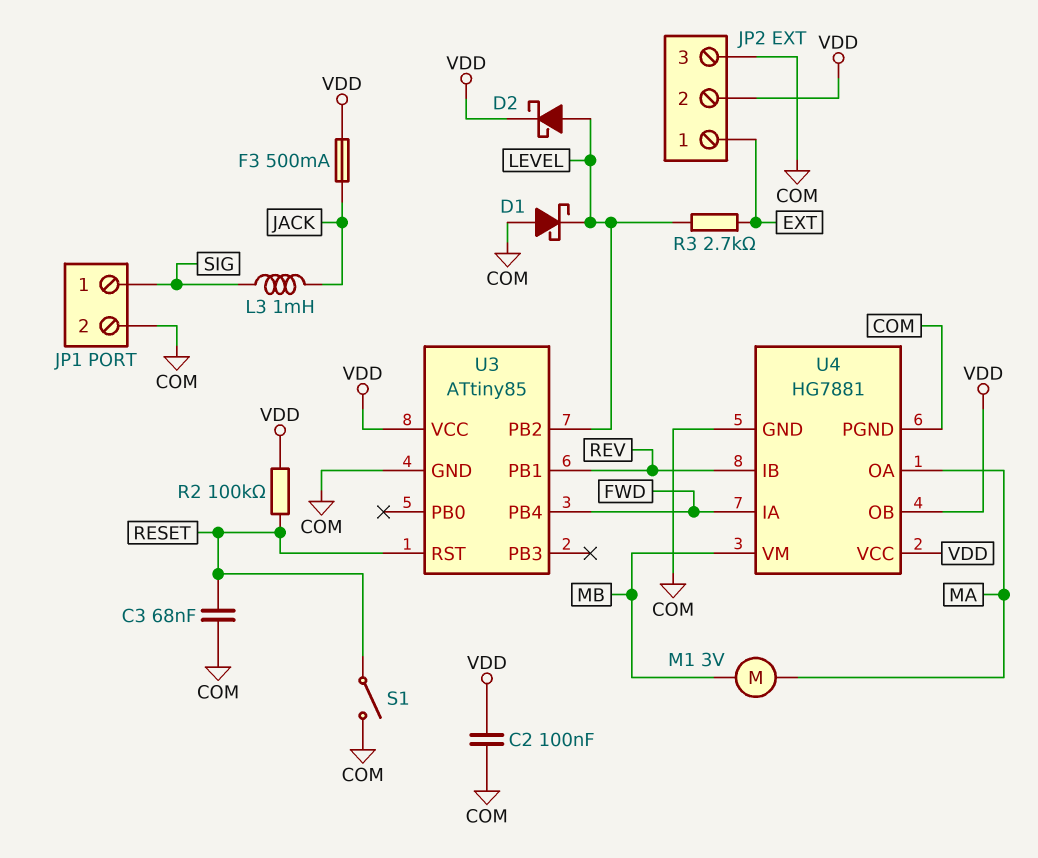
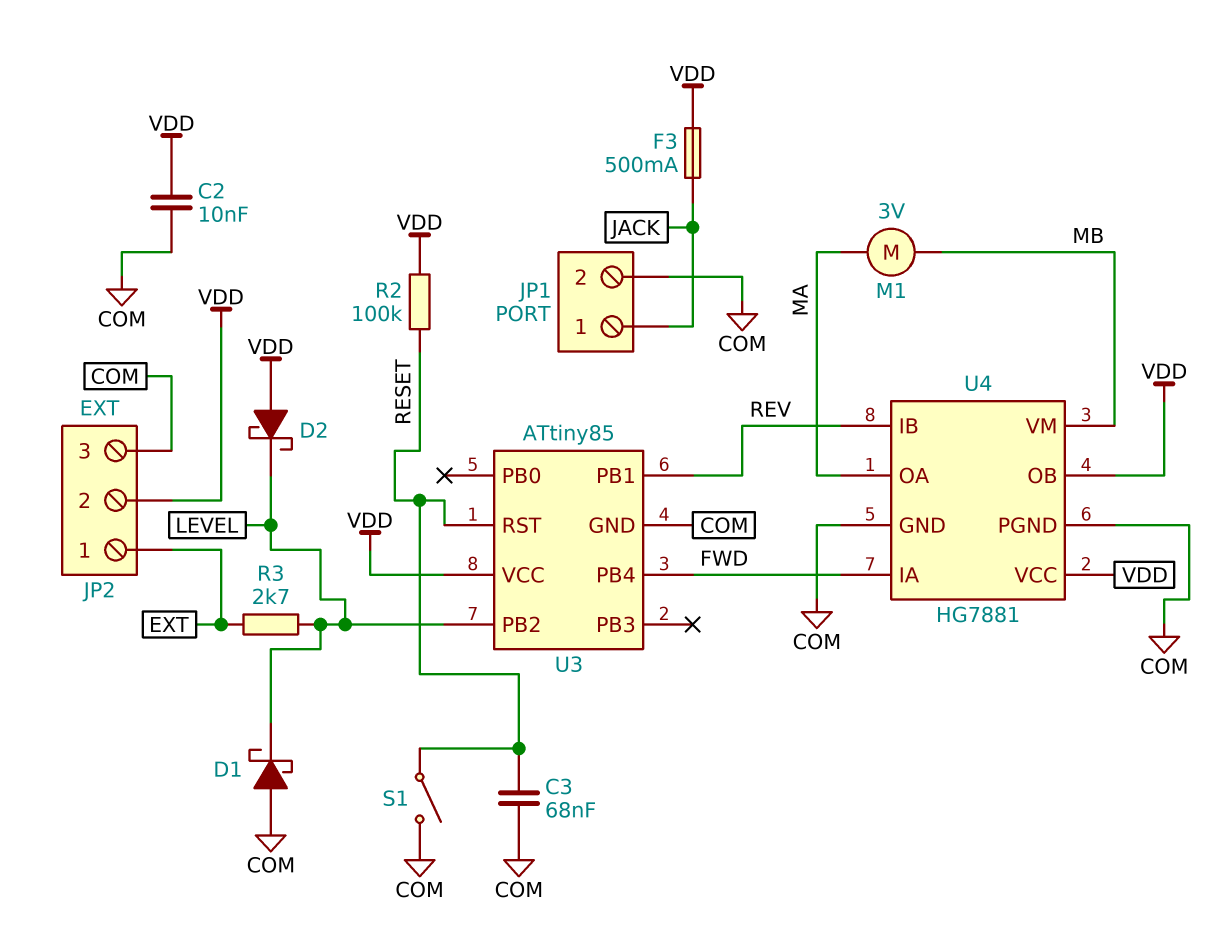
C2: 100nF (COM, VDD) -> 10nF (COM, VDD)
D2: schottky (A LEVEL, K VDD) -> schottky (A VDD, K LEVEL)
JP1 pin 1: SIG -> JACK
L3: 1mH (JACK, SIG) -> none

